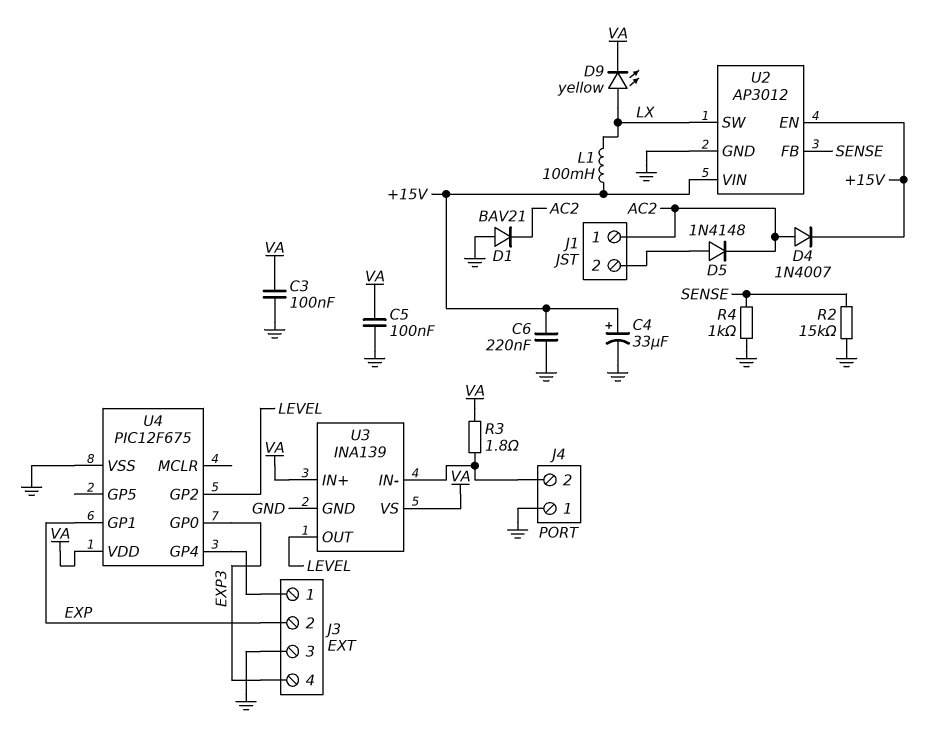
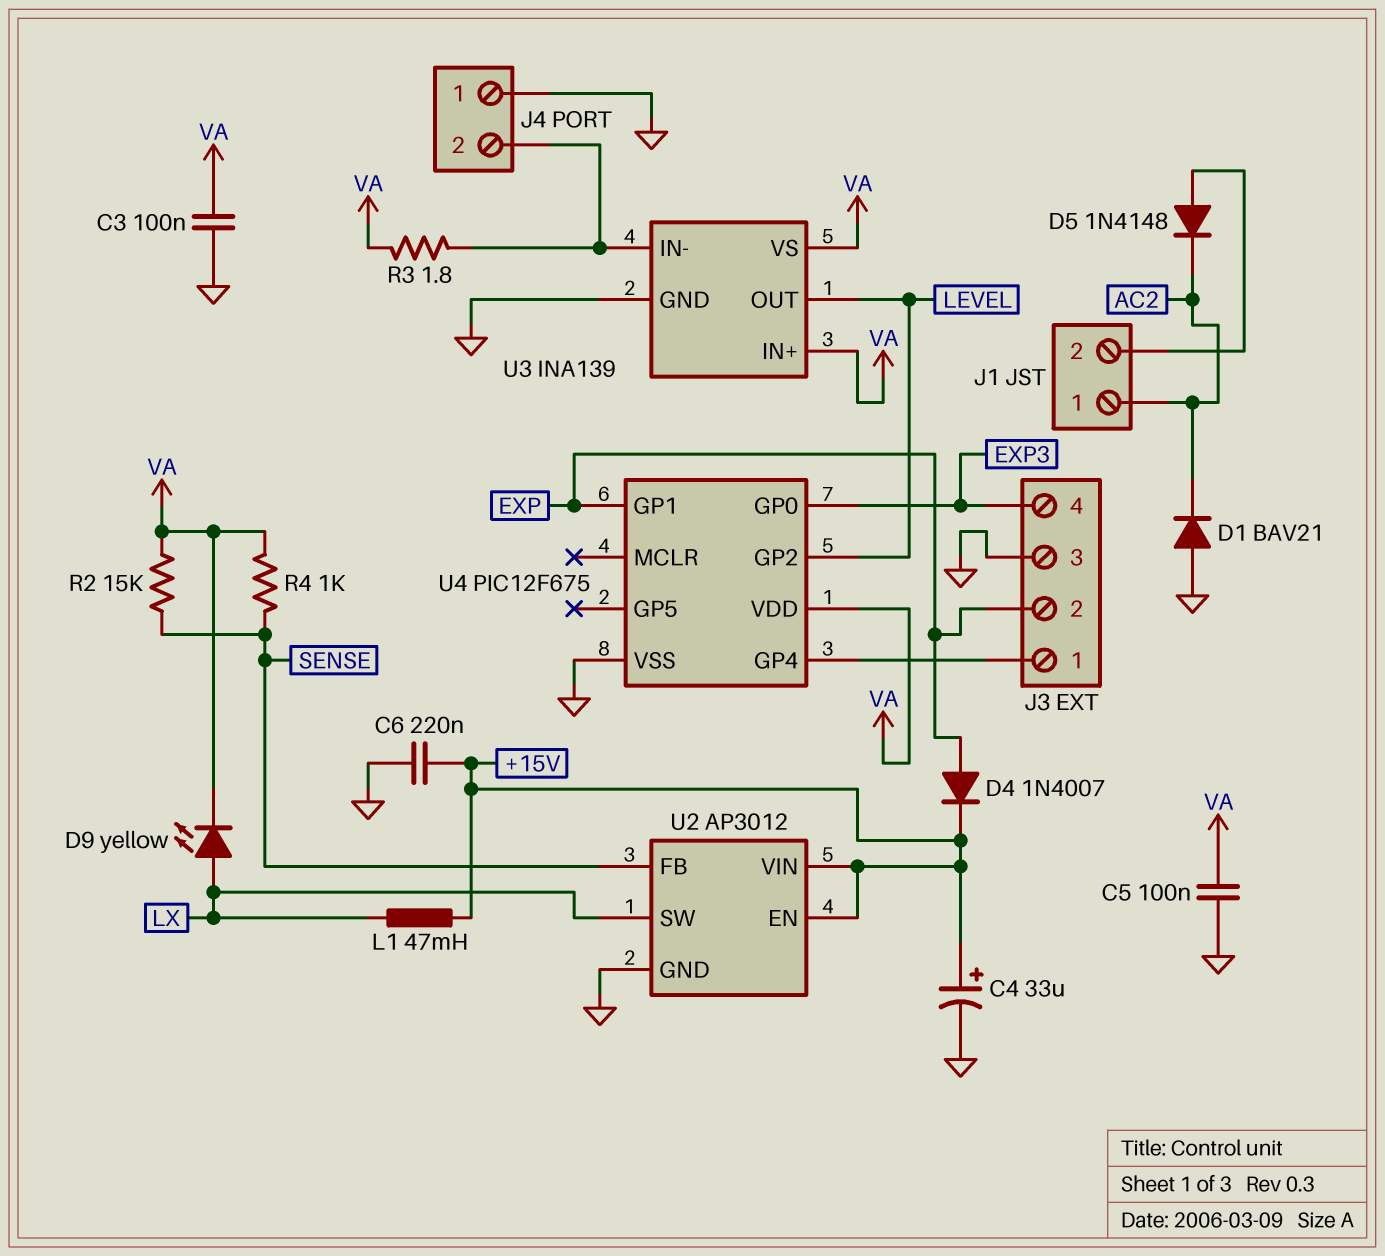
D4: diode 1N4007 (A AC2, K +15V) -> diode 1N4007 (A EXP, K +15V)
L1: 100mH (+15V, LX) -> 47mH (+15V, LX)
R2: 15k (GND, SENSE) -> 15k (SENSE, VA)
R4: 1k (GND, SENSE) -> 1k (SENSE, VA)

